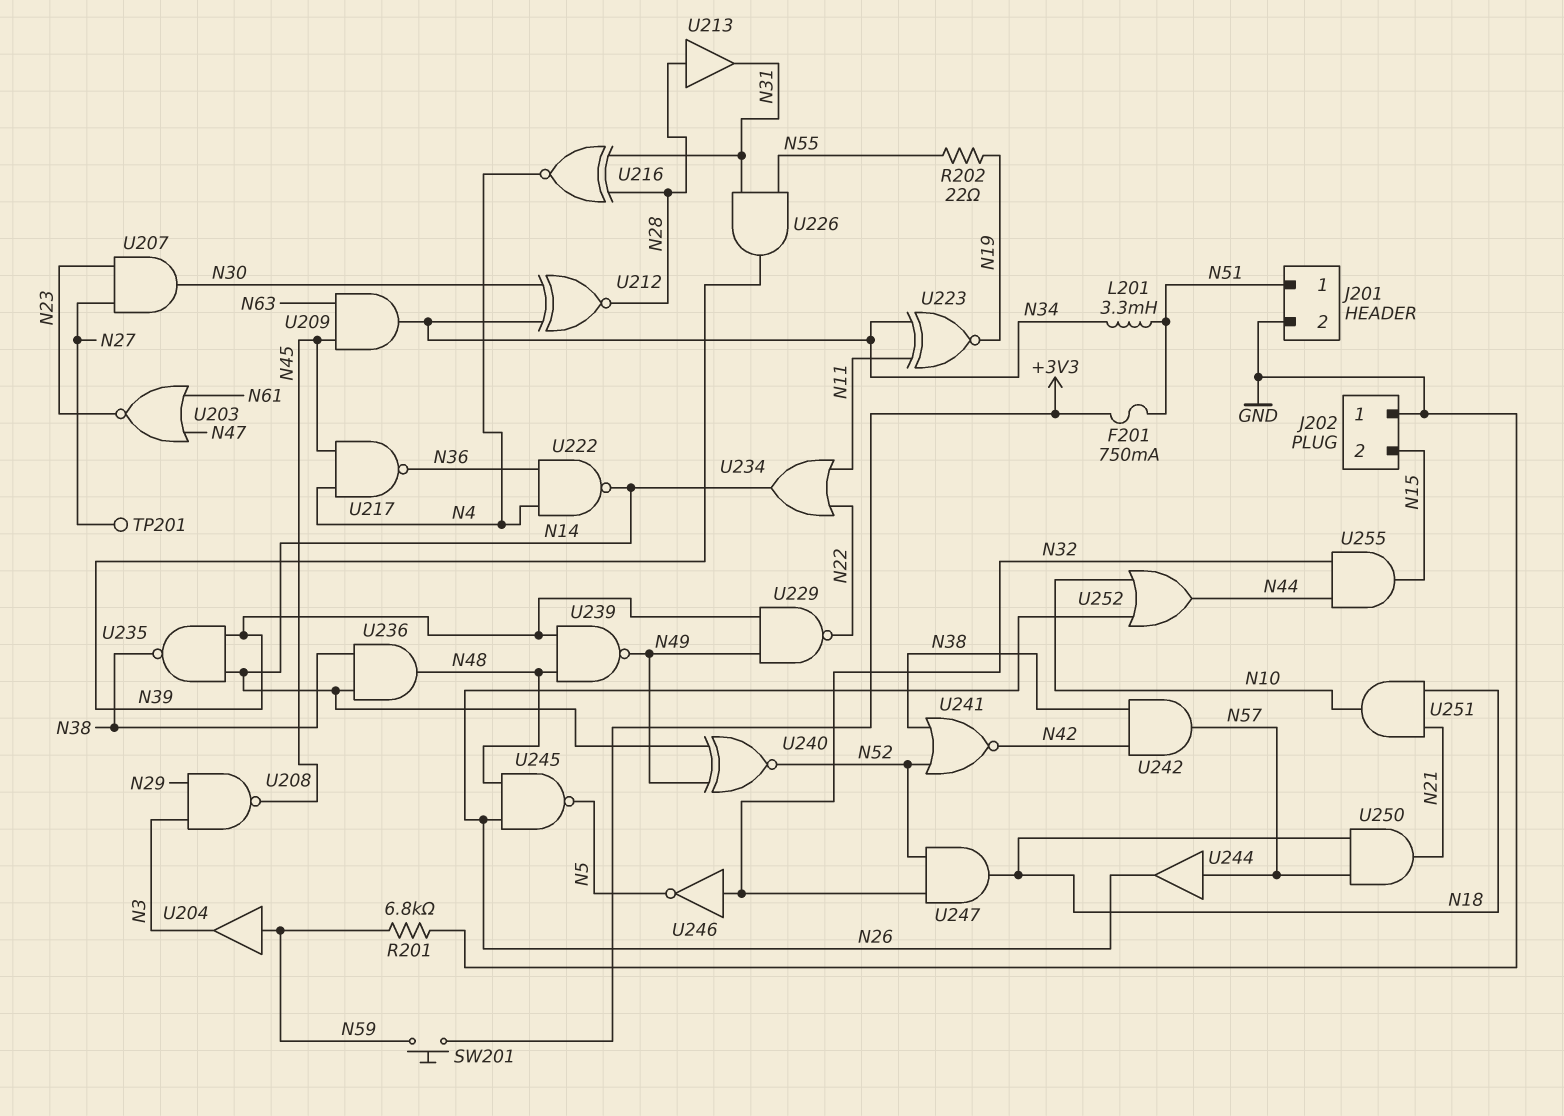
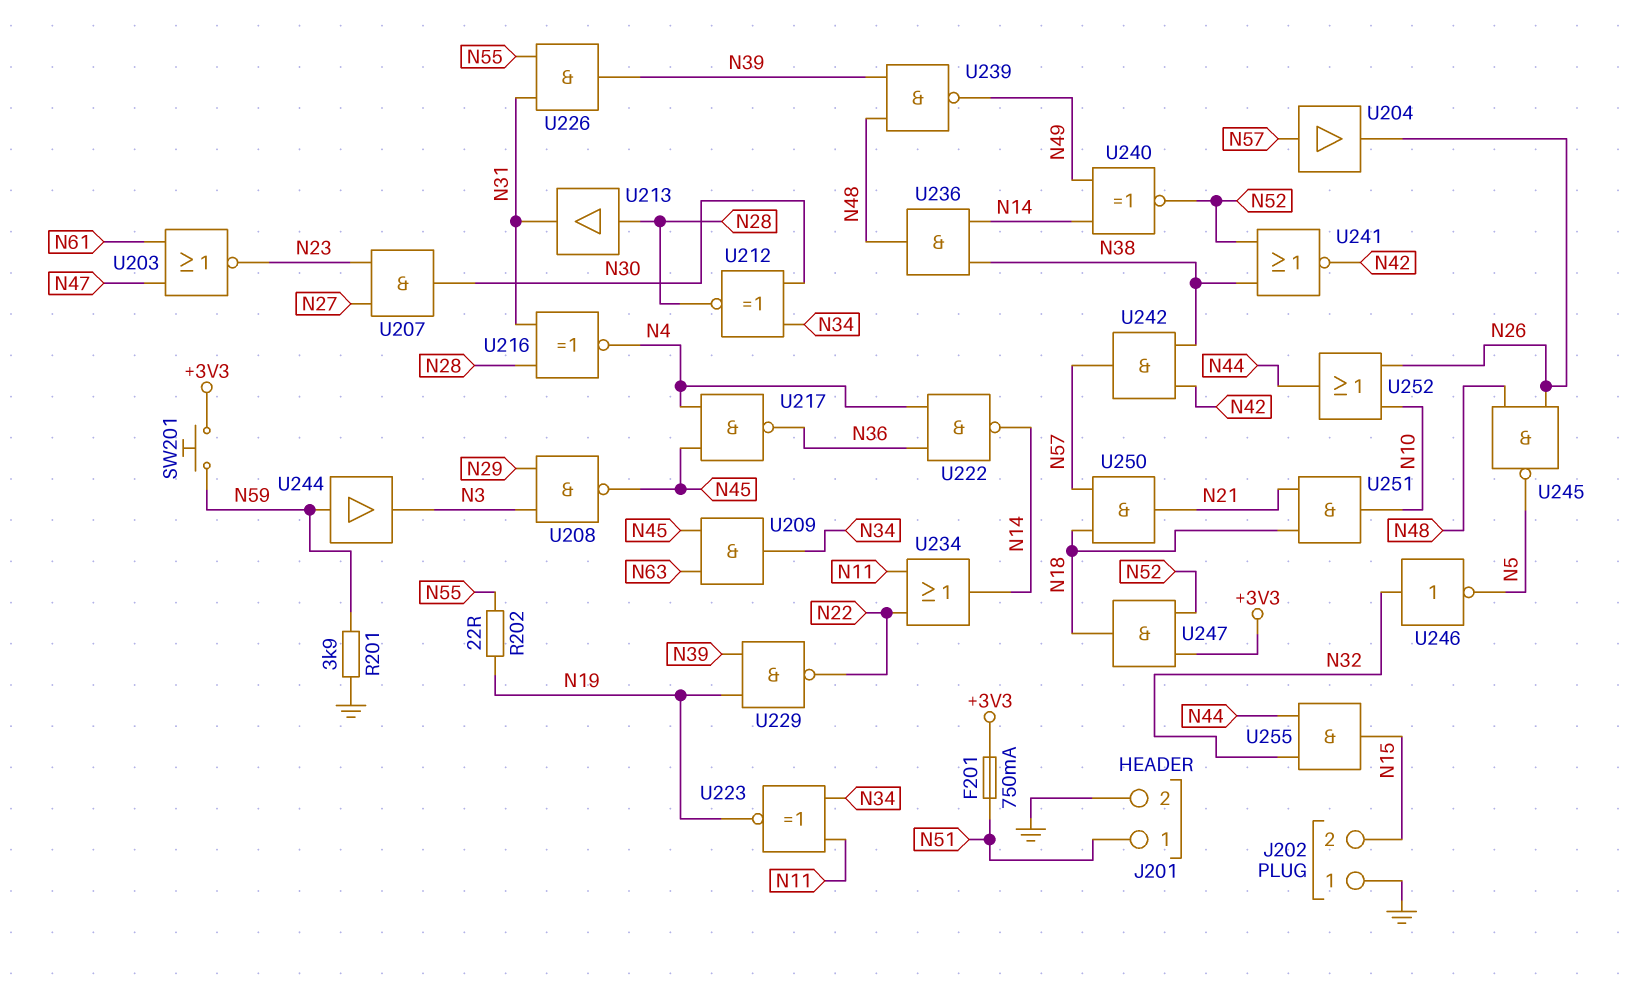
L201: 3.3mH (N34, N51) -> none
R201: 6.8k (GND, N59) -> 3.9k (GND, N59)
TP201: test point (N27) -> none
U204: buffer (in N59, out N3) -> buffer (in N57, out N26)
U229: NAND (in N39, in N49, out N22) -> NAND (in N19, in N39, out N22)
U235: NAND (in N14, in N39, out N38) -> none
U244: buffer (in N57, out N26) -> buffer (in N59, out N3)
U247: AND (in N32, in N52, out N18) -> AND (in +3V3, in N52, out N18)

